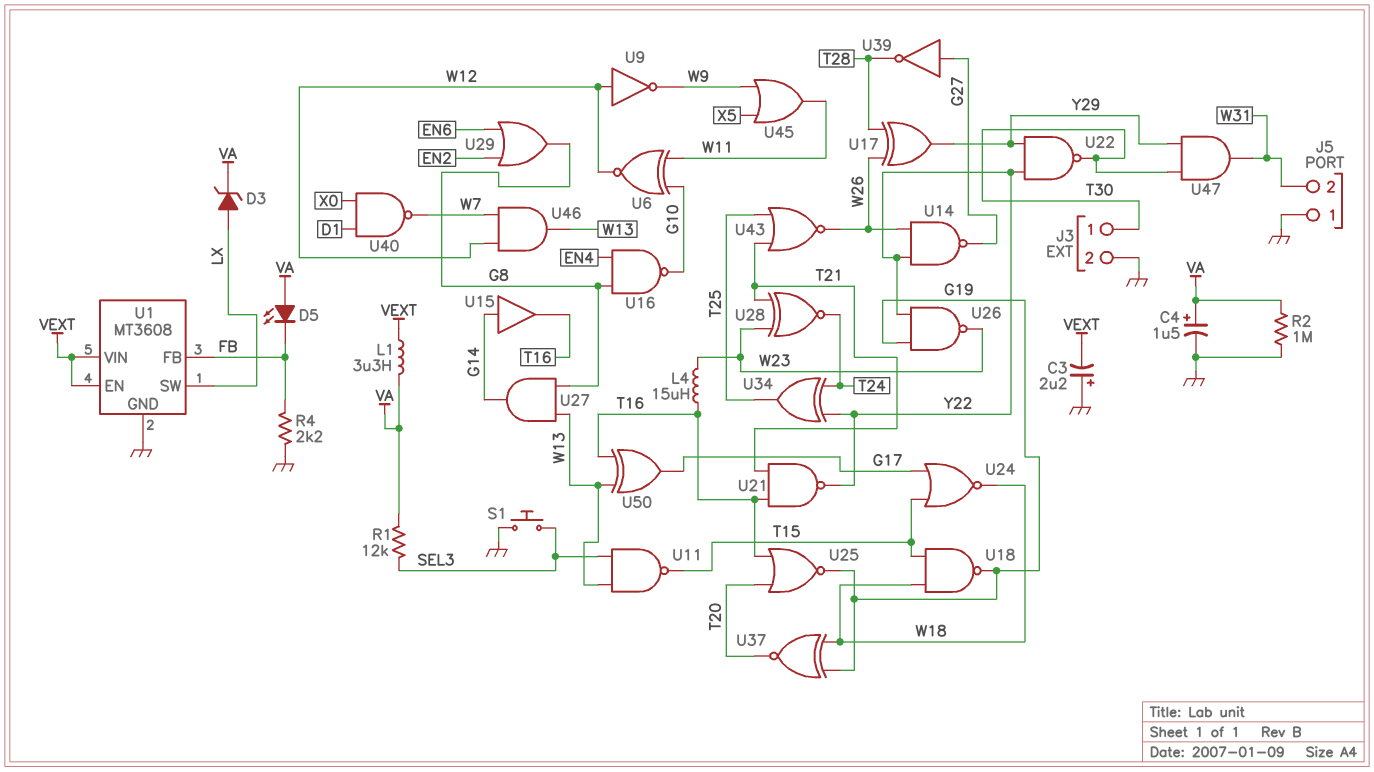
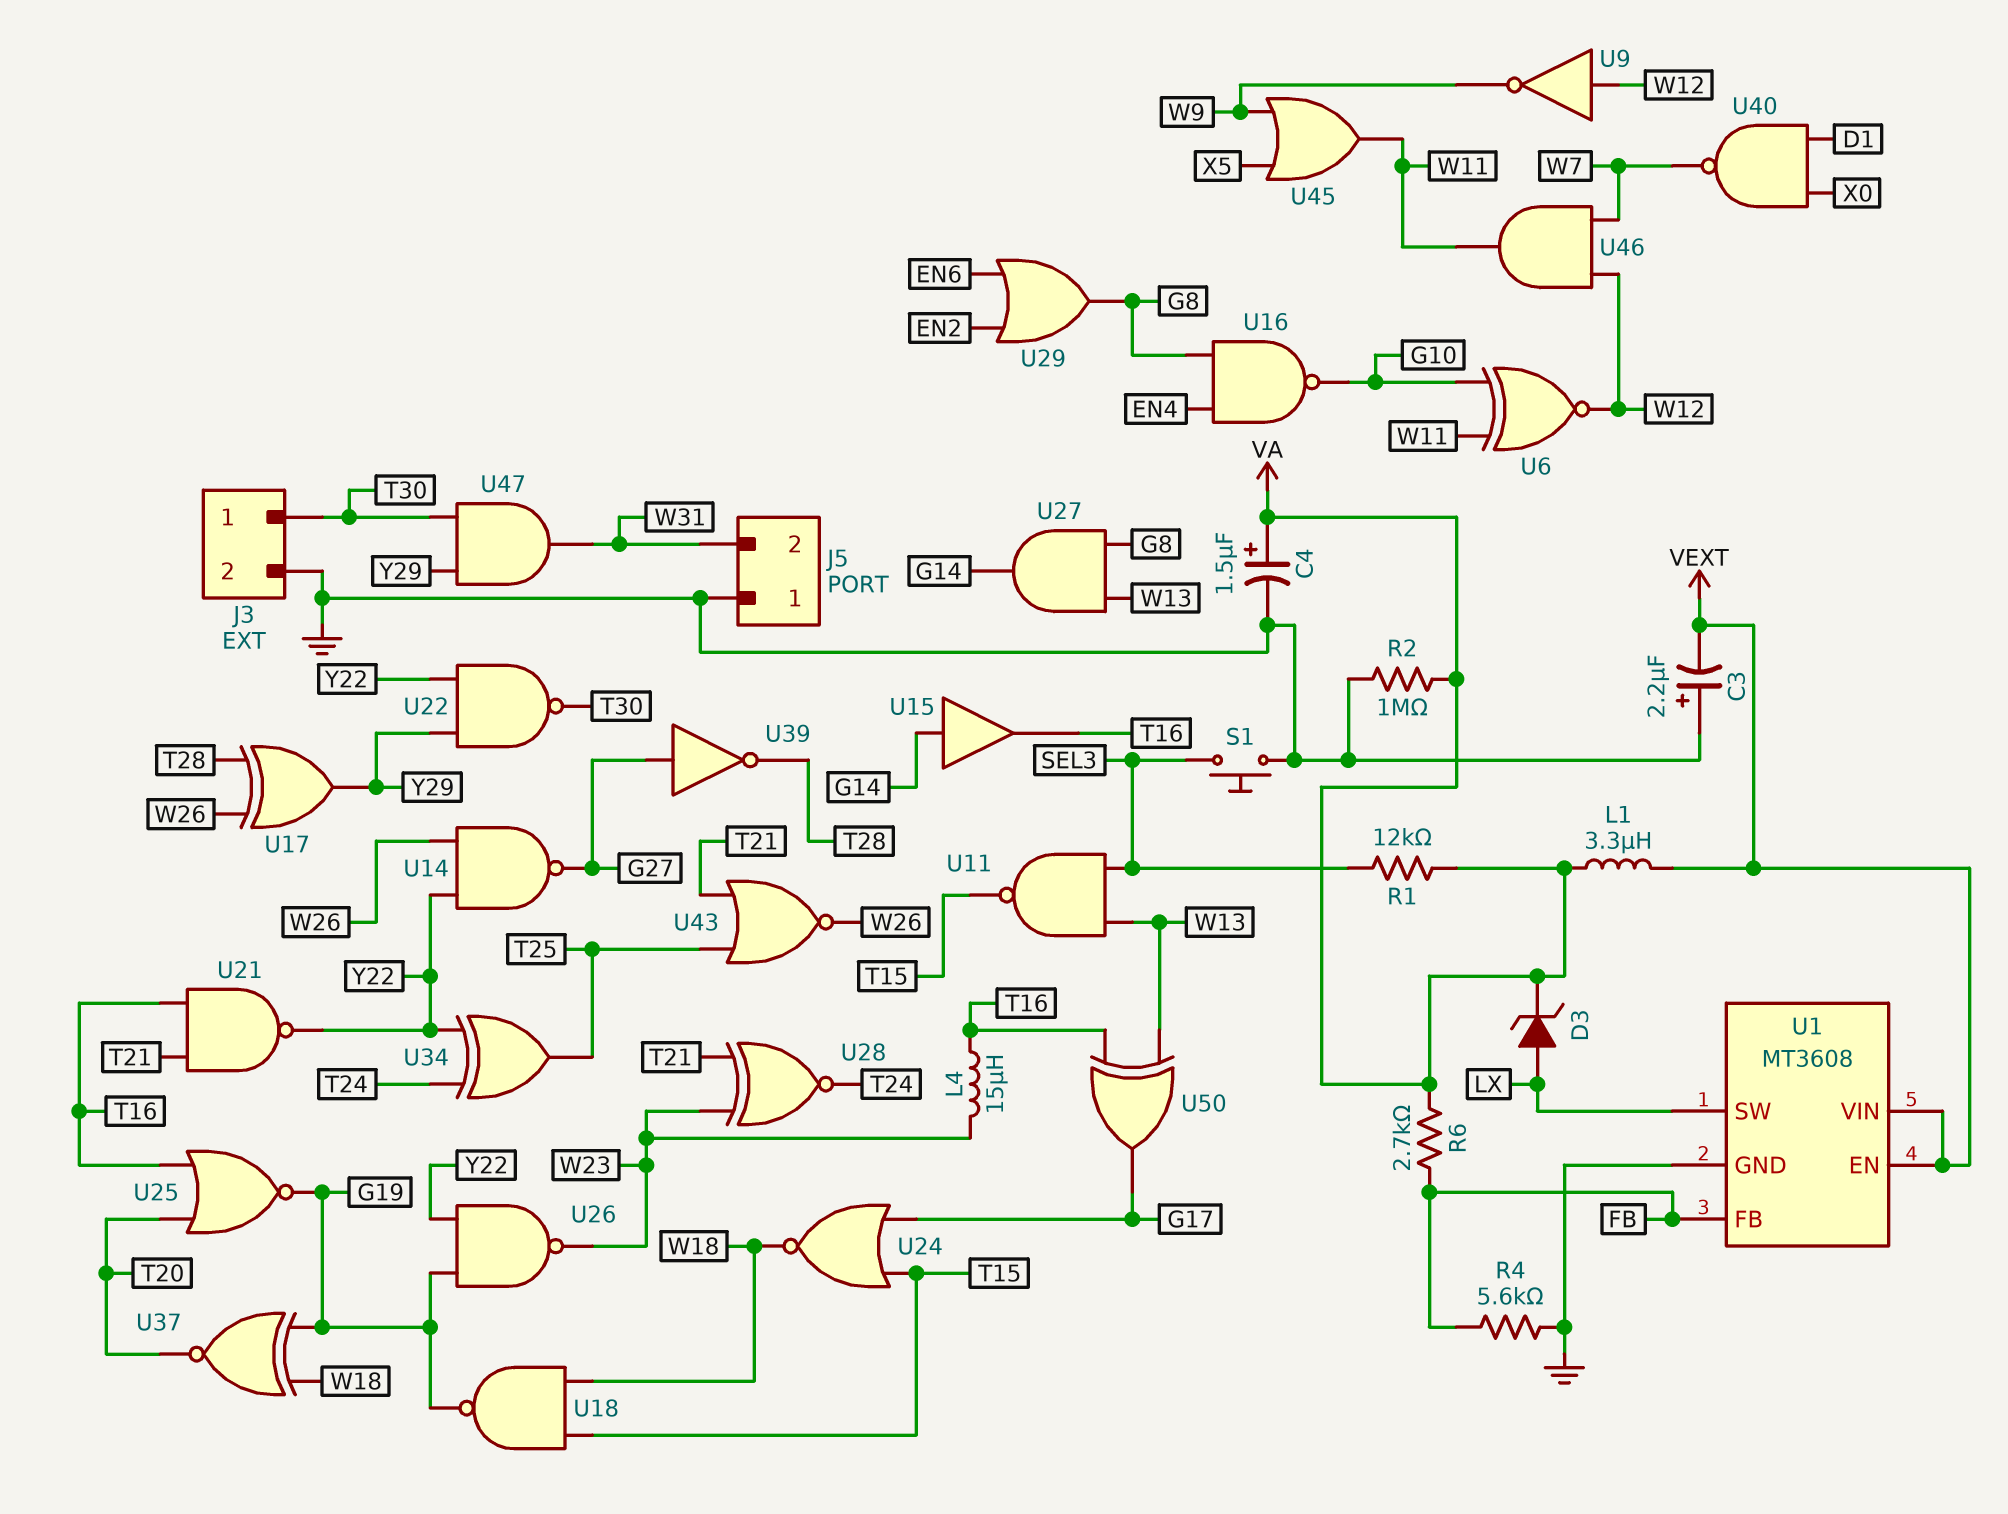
D5: LED (A VA, K FB) -> none
R4: 2.2k (FB, GND) -> 5.6k (FB, GND)
R6: none -> 2.7k (FB, VA)
U46: AND (in W7, in W12, out W13) -> AND (in W7, in W12, out W11)

